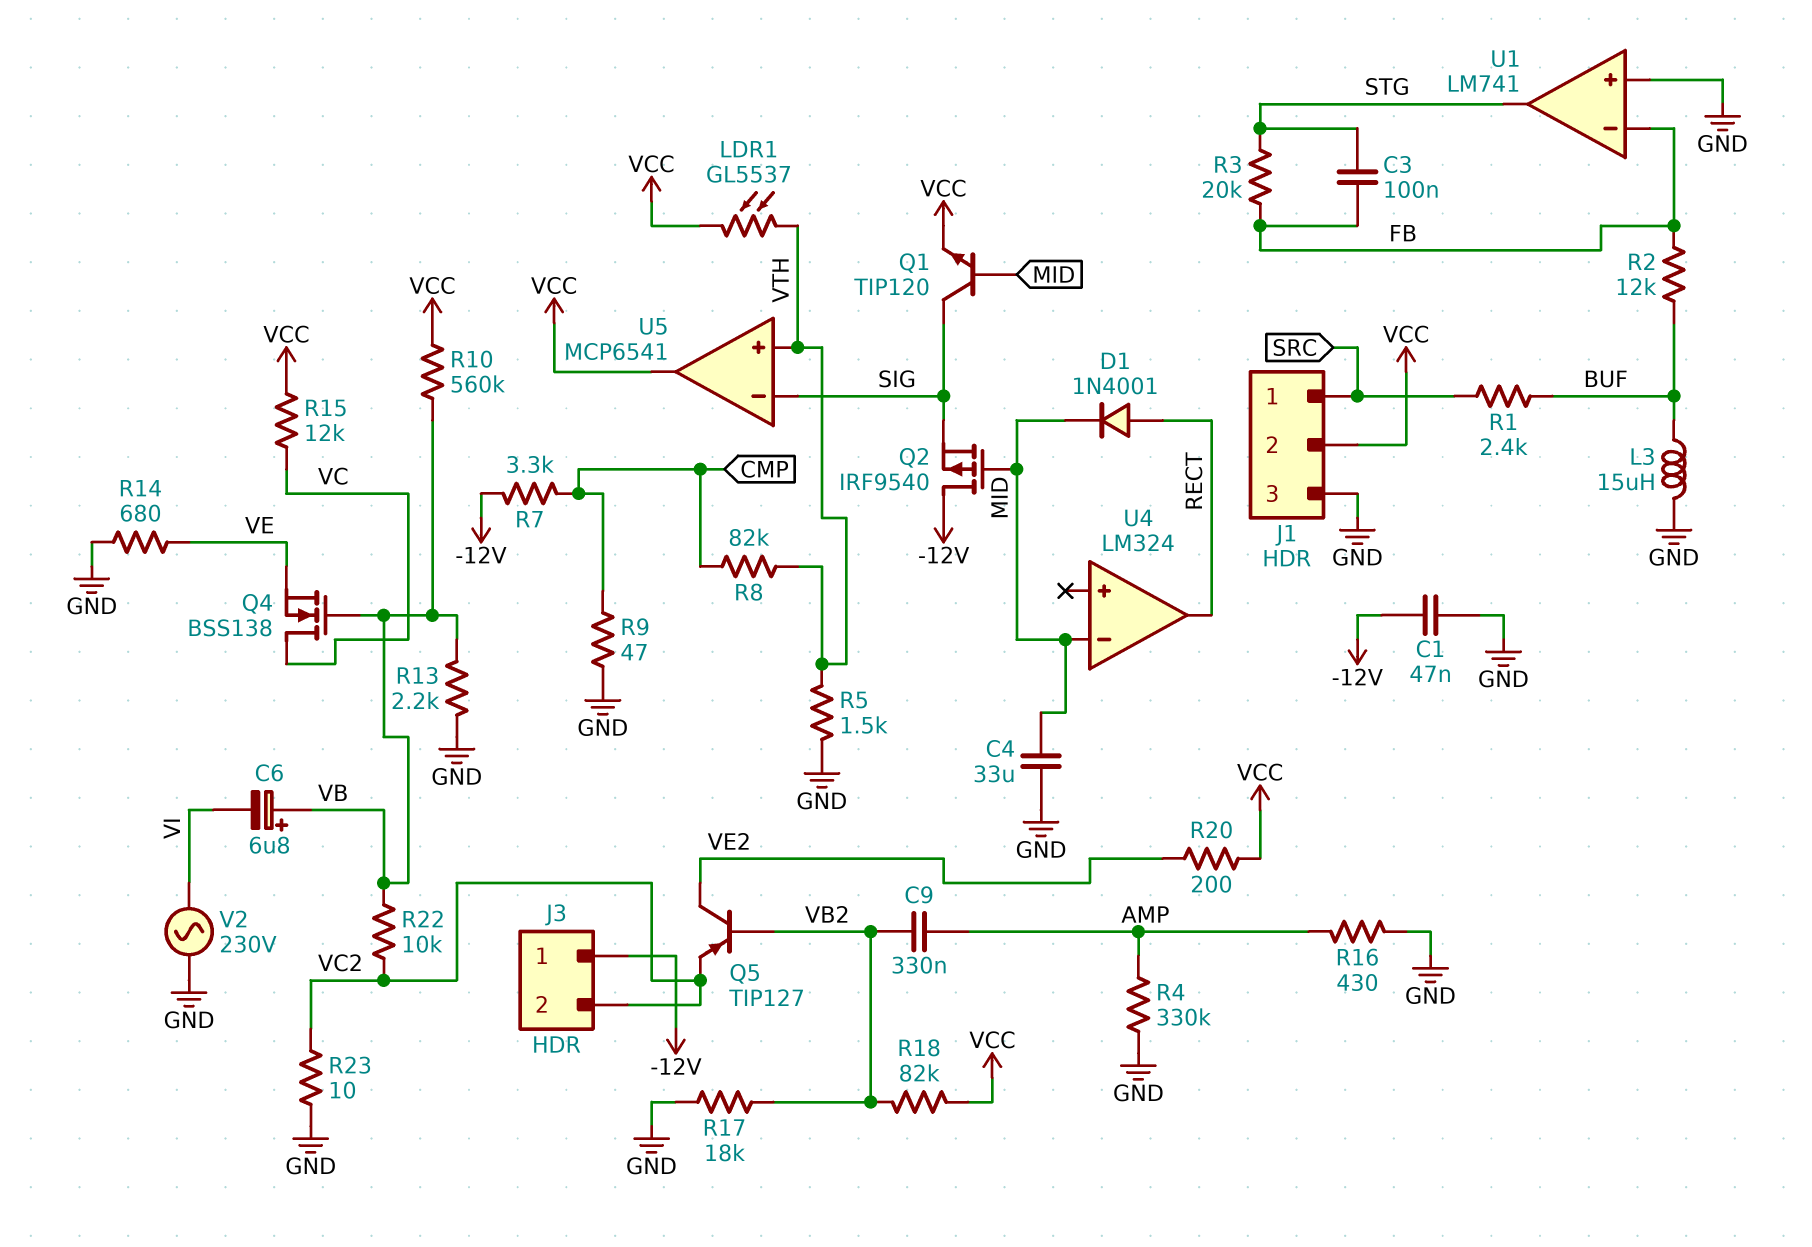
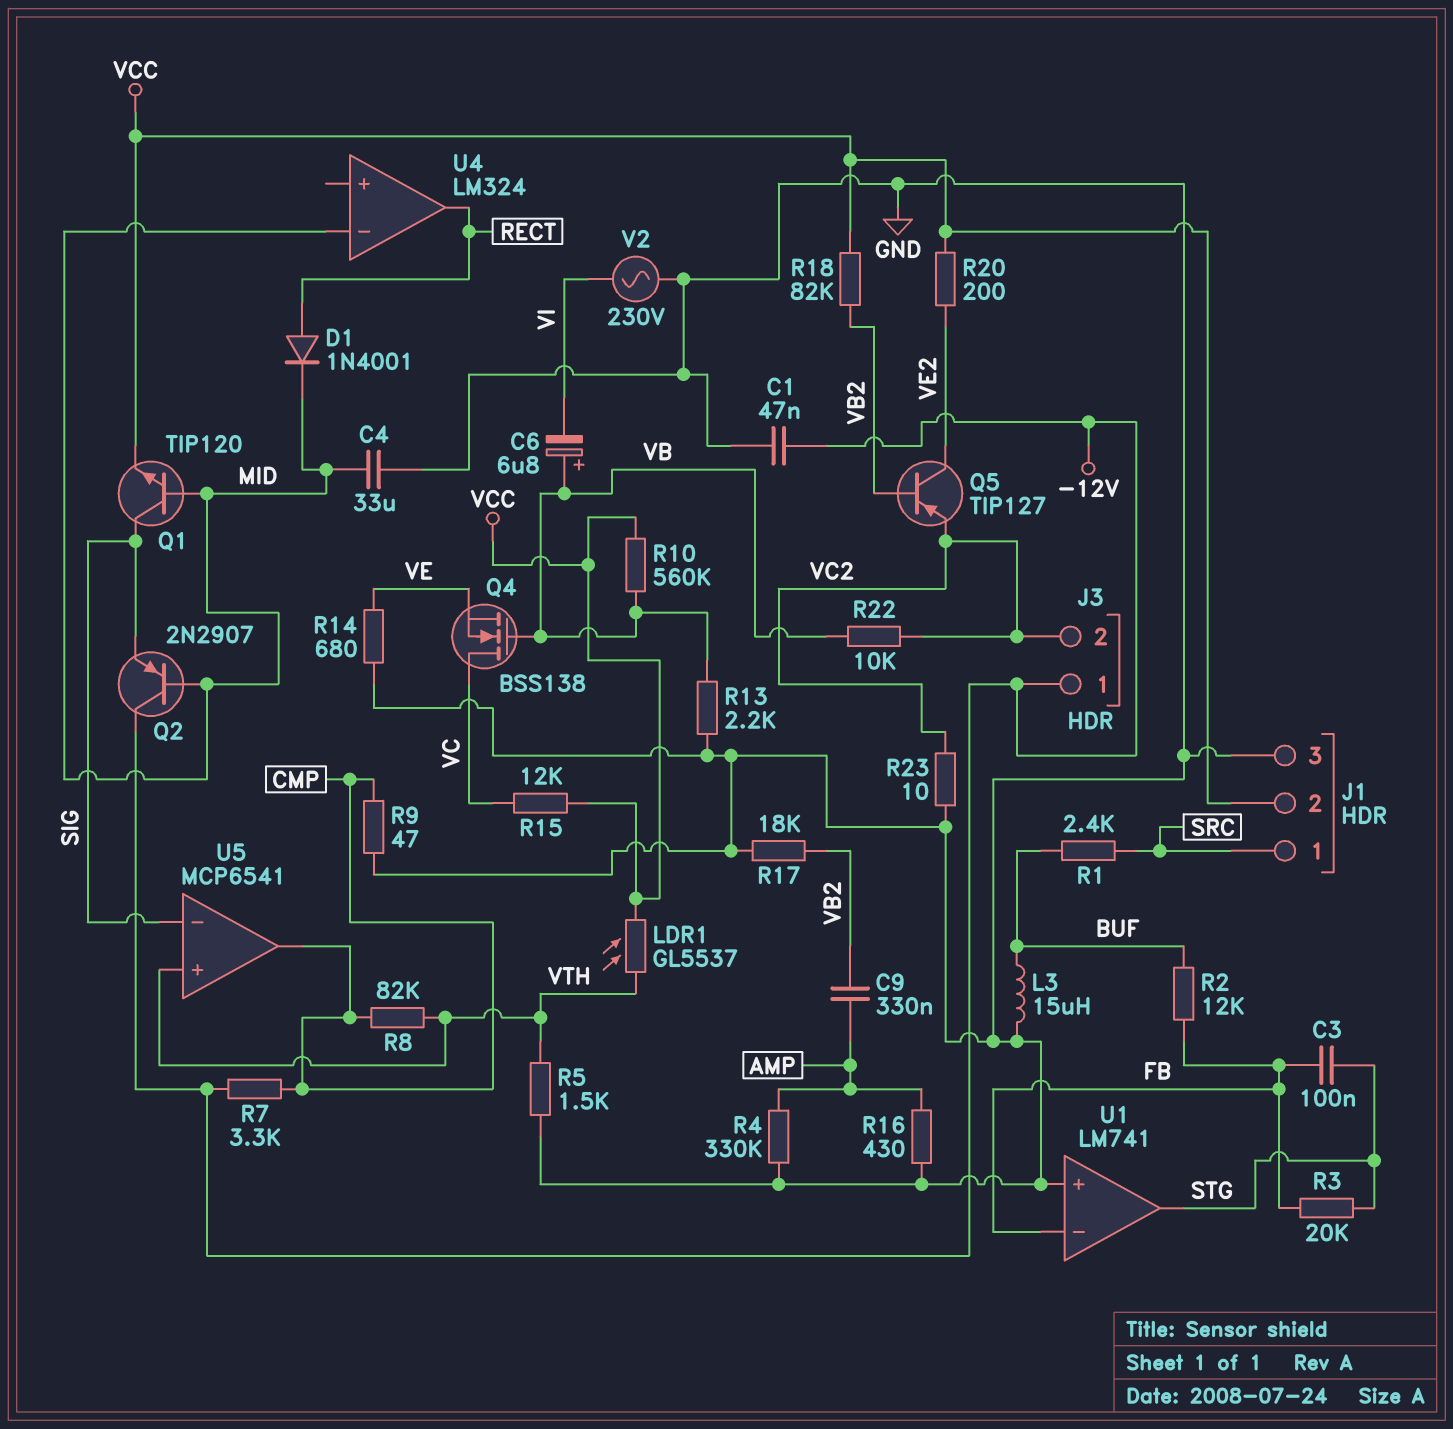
Q2: PMOS IRF9540 (G MID, D -12V, S SIG) -> PNP 2N2907 (B MID, C -12V, E SIG)
U5 pin out: VCC -> CMP

